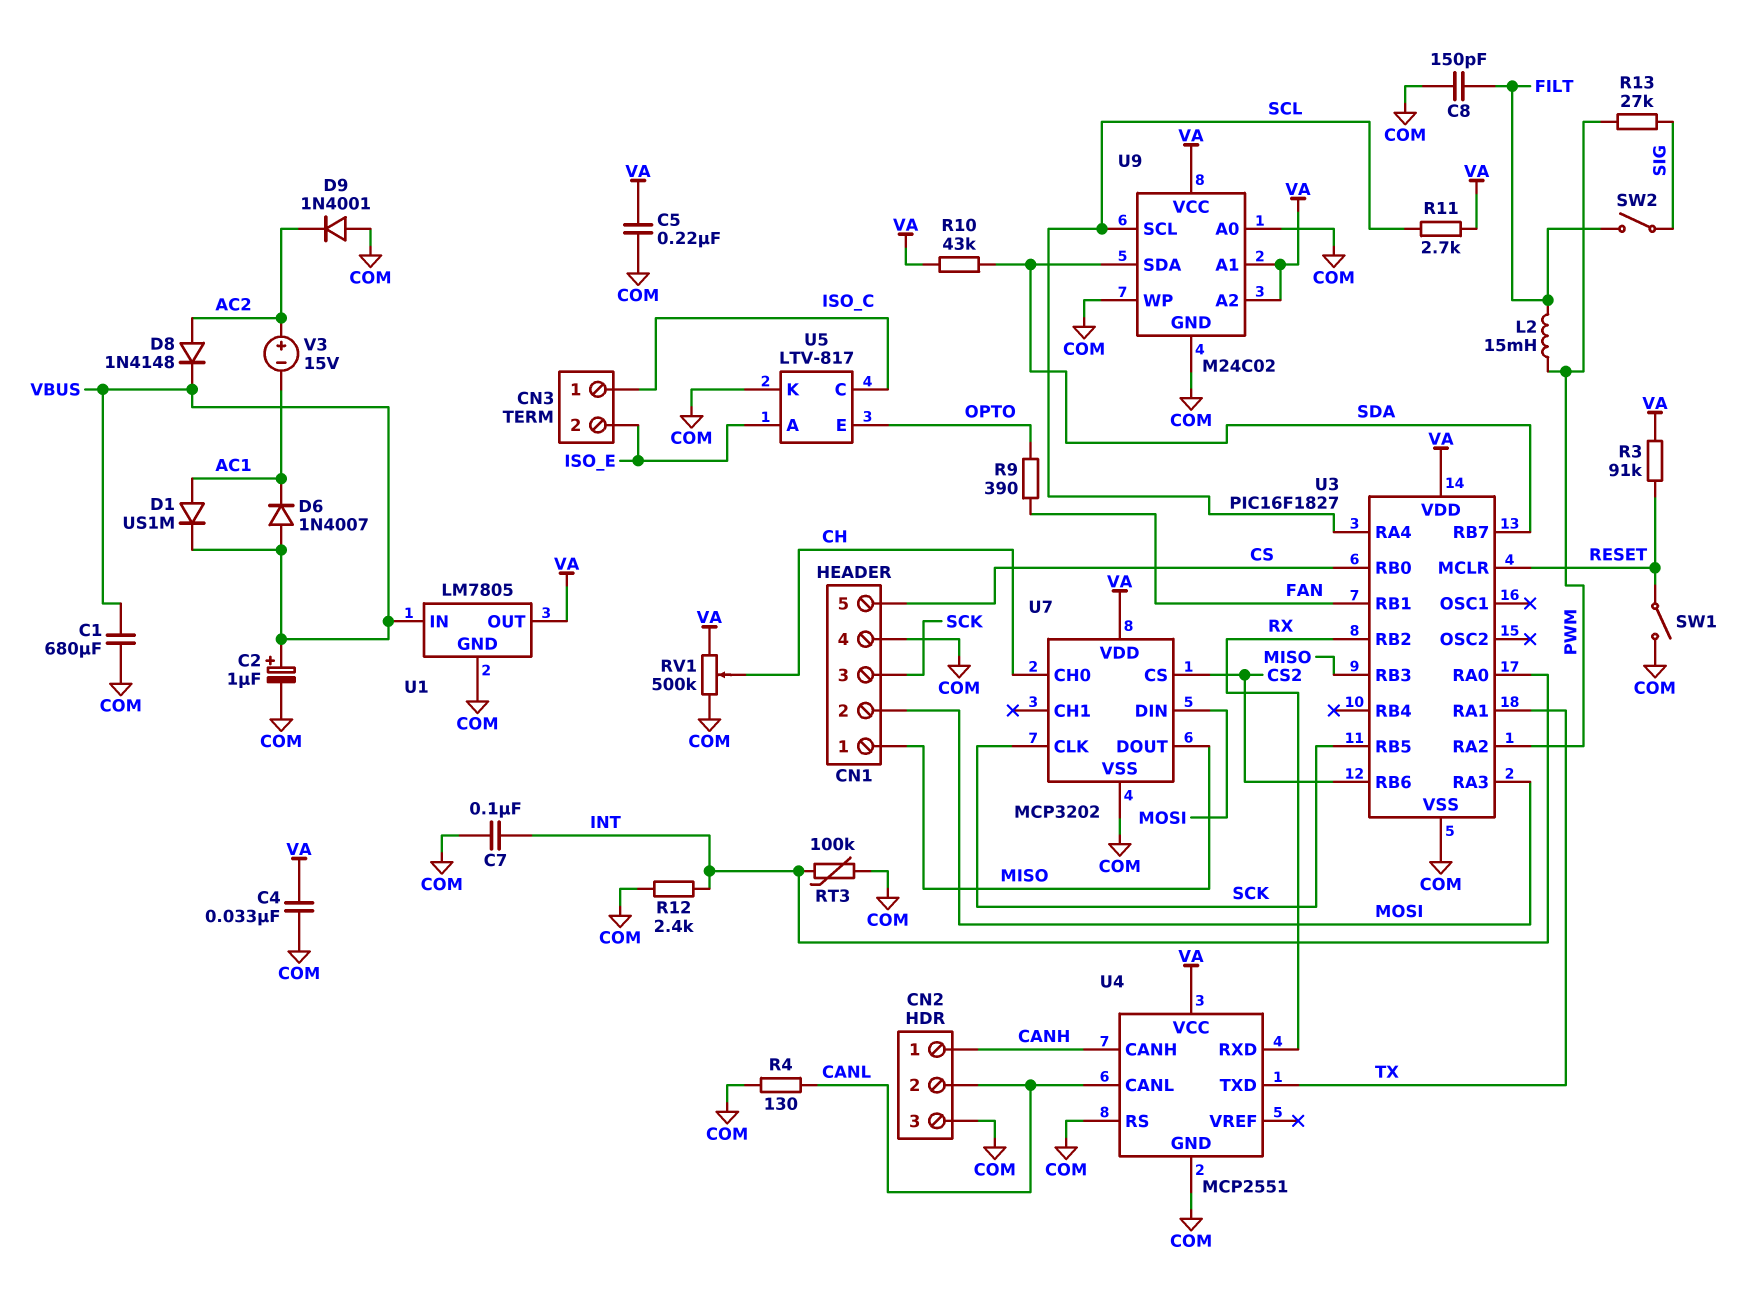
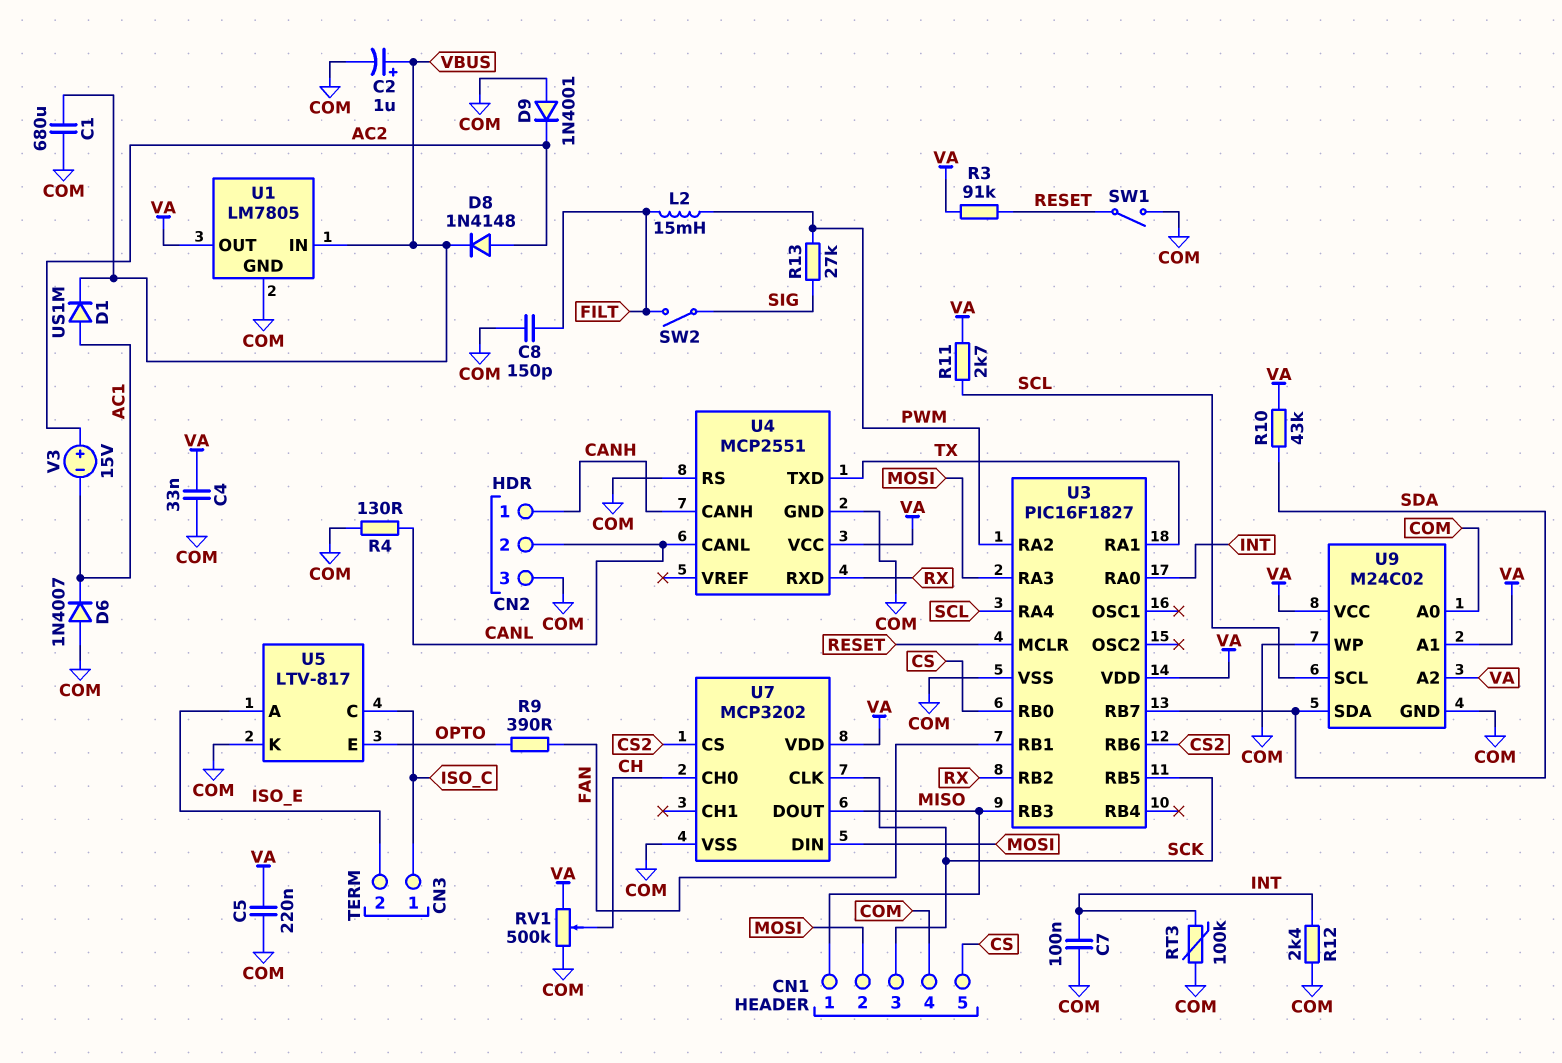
D6: diode 1N4007 (A VBUS, K AC1) -> diode 1N4007 (A COM, K AC1)

